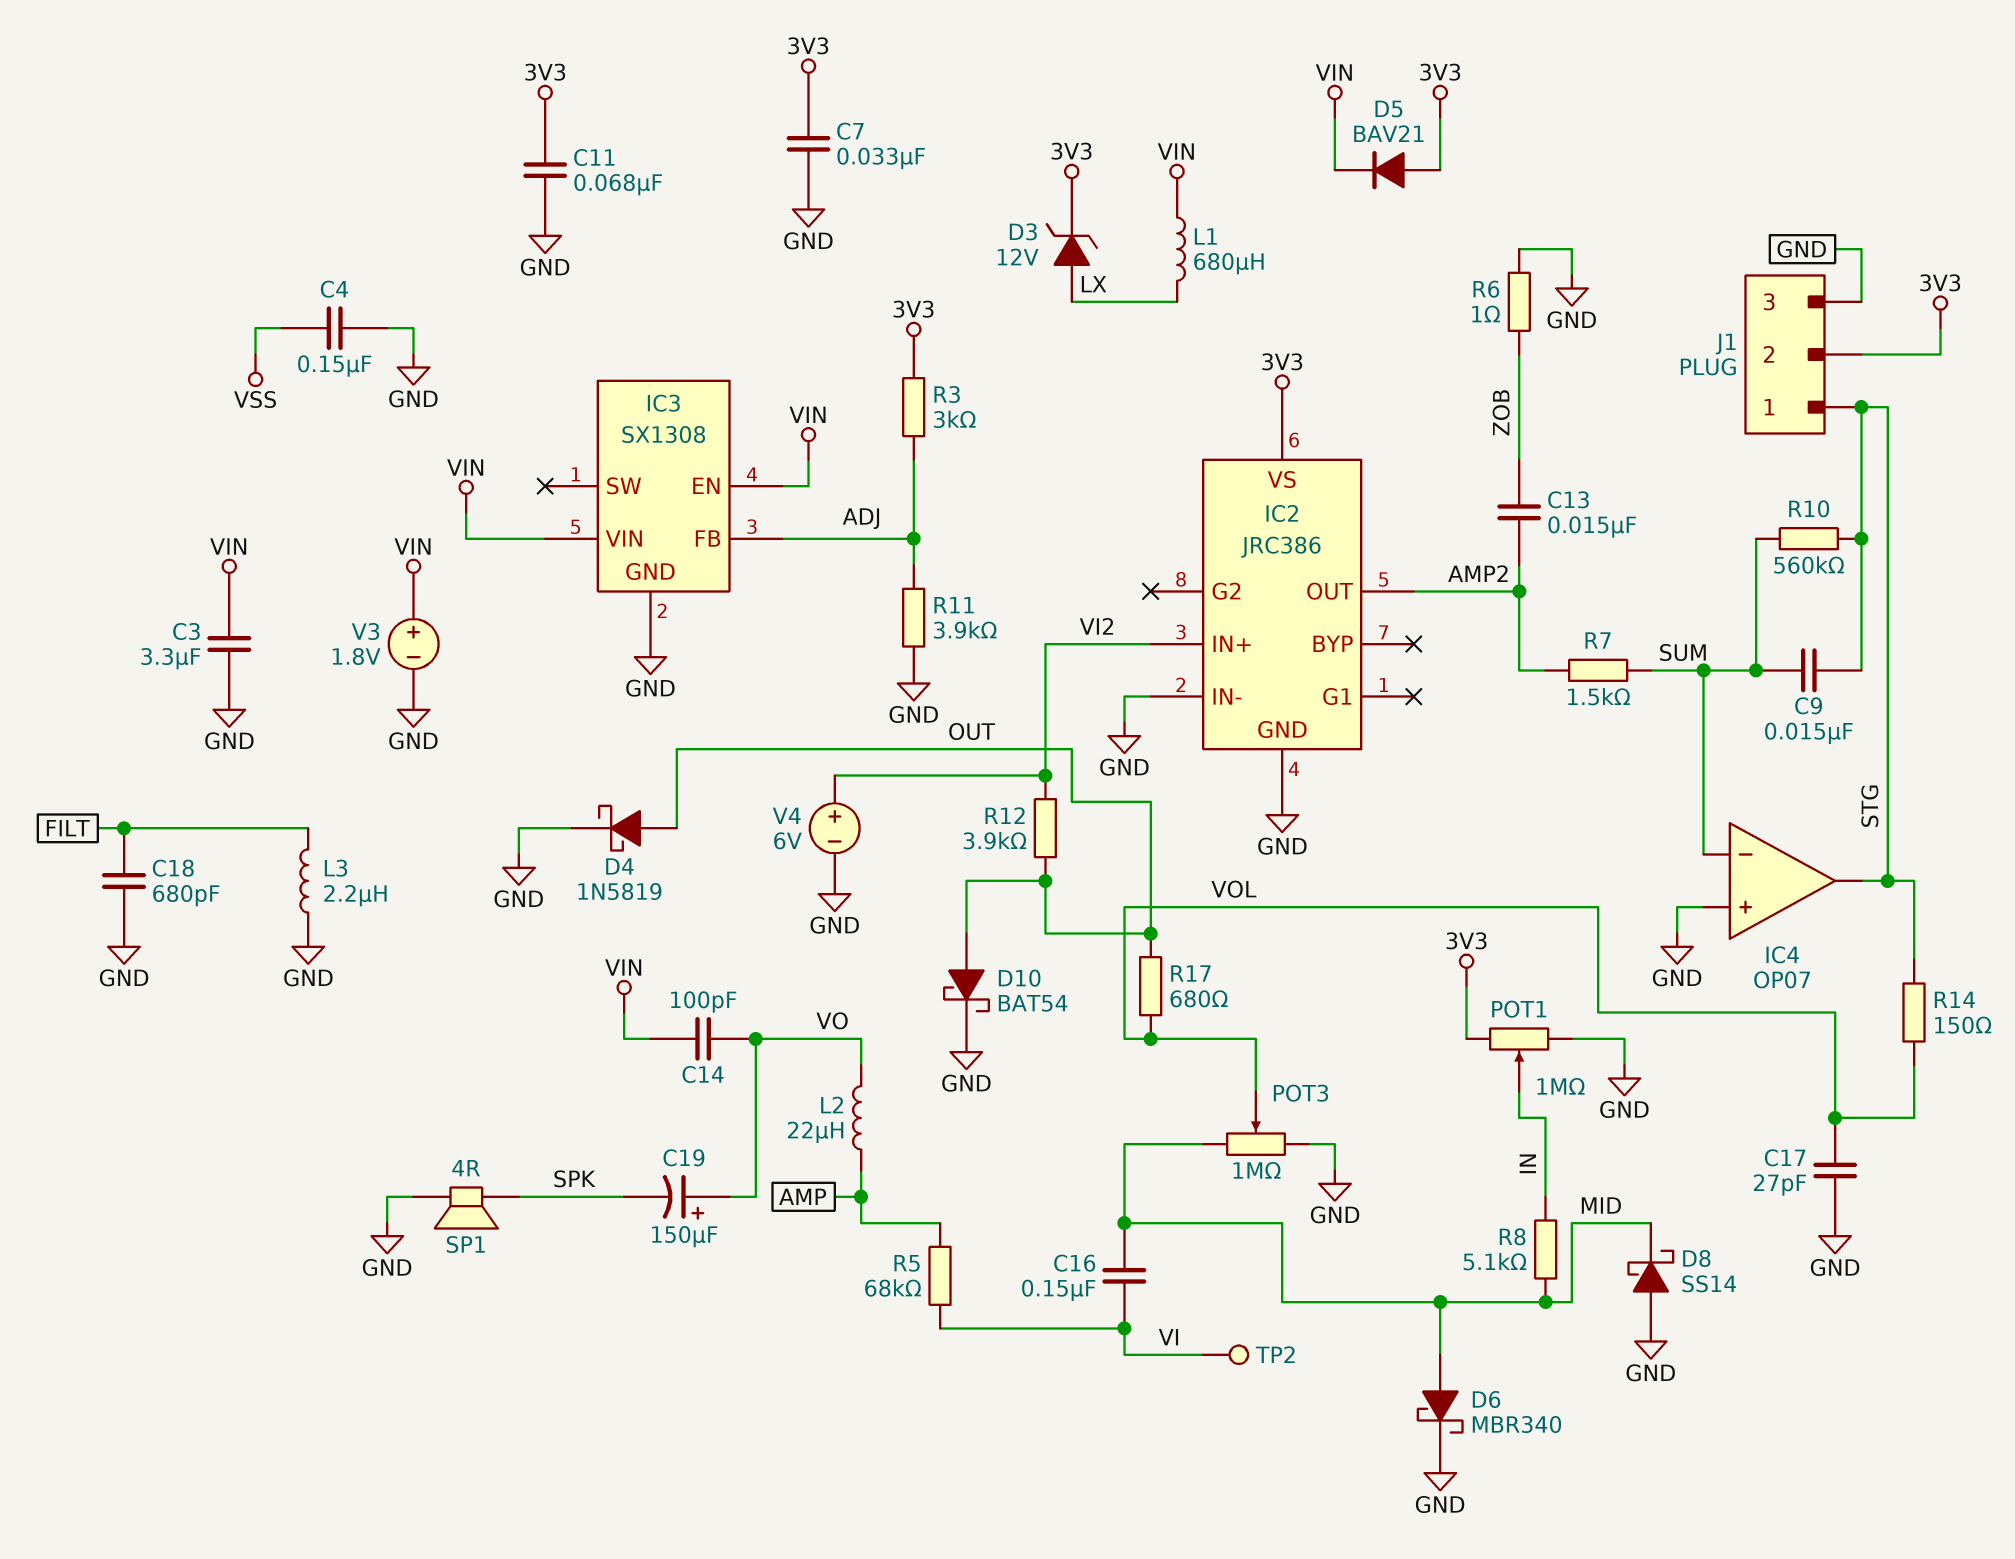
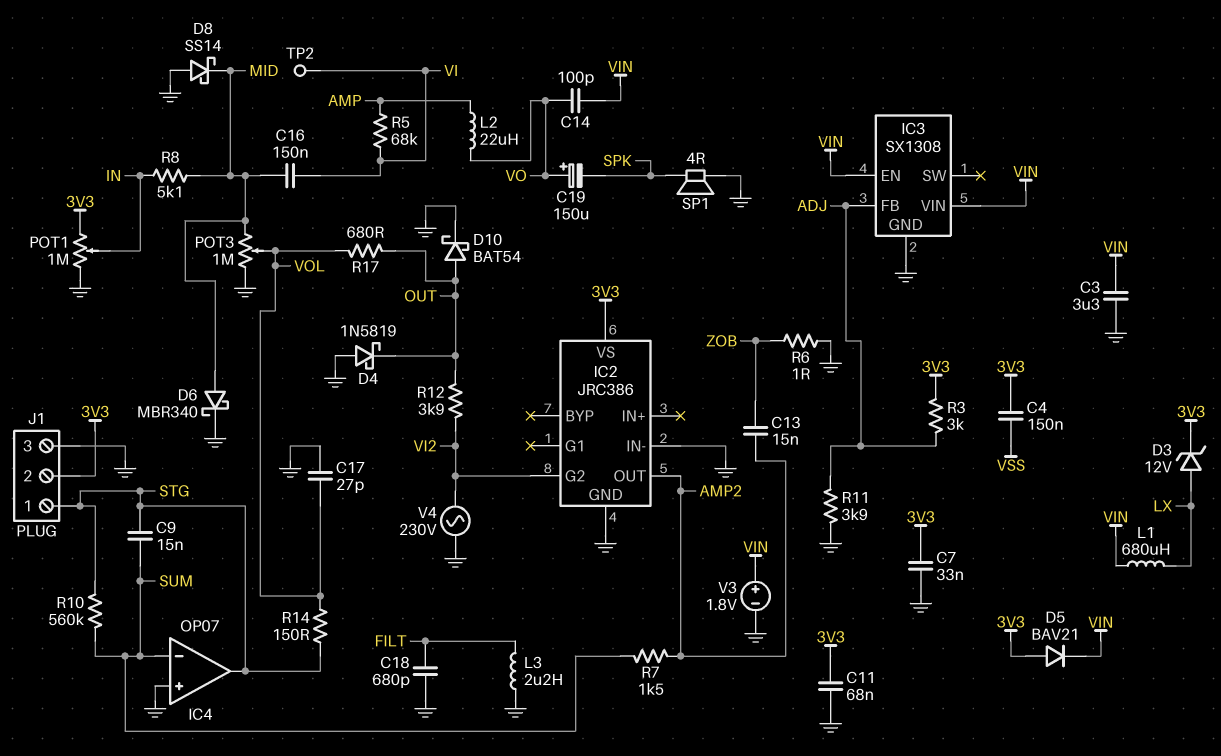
C4: 150nF (GND, VSS) -> 150nF (3V3, VSS)
D4: schottky 1N5819 (A OUT, K GND) -> schottky 1N5819 (A GND, K OUT)
IC2 pin G2: none -> VI2
IC2 pin IN+: VI2 -> none
V4: 6V (plus VI2, minus GND) -> AC 230V (GND, VI2)

